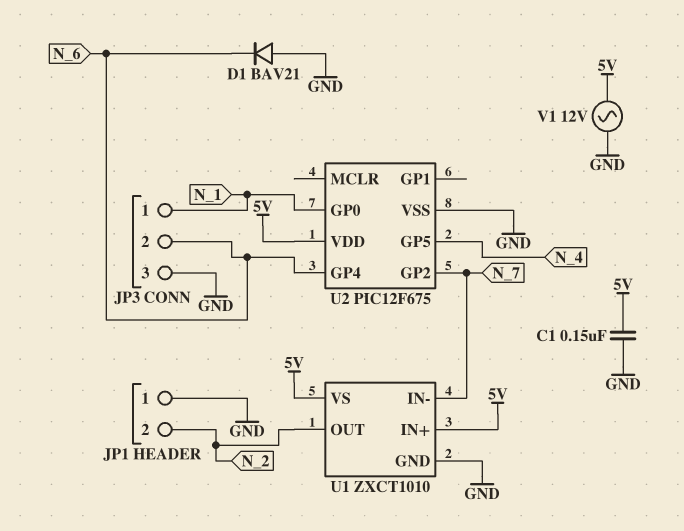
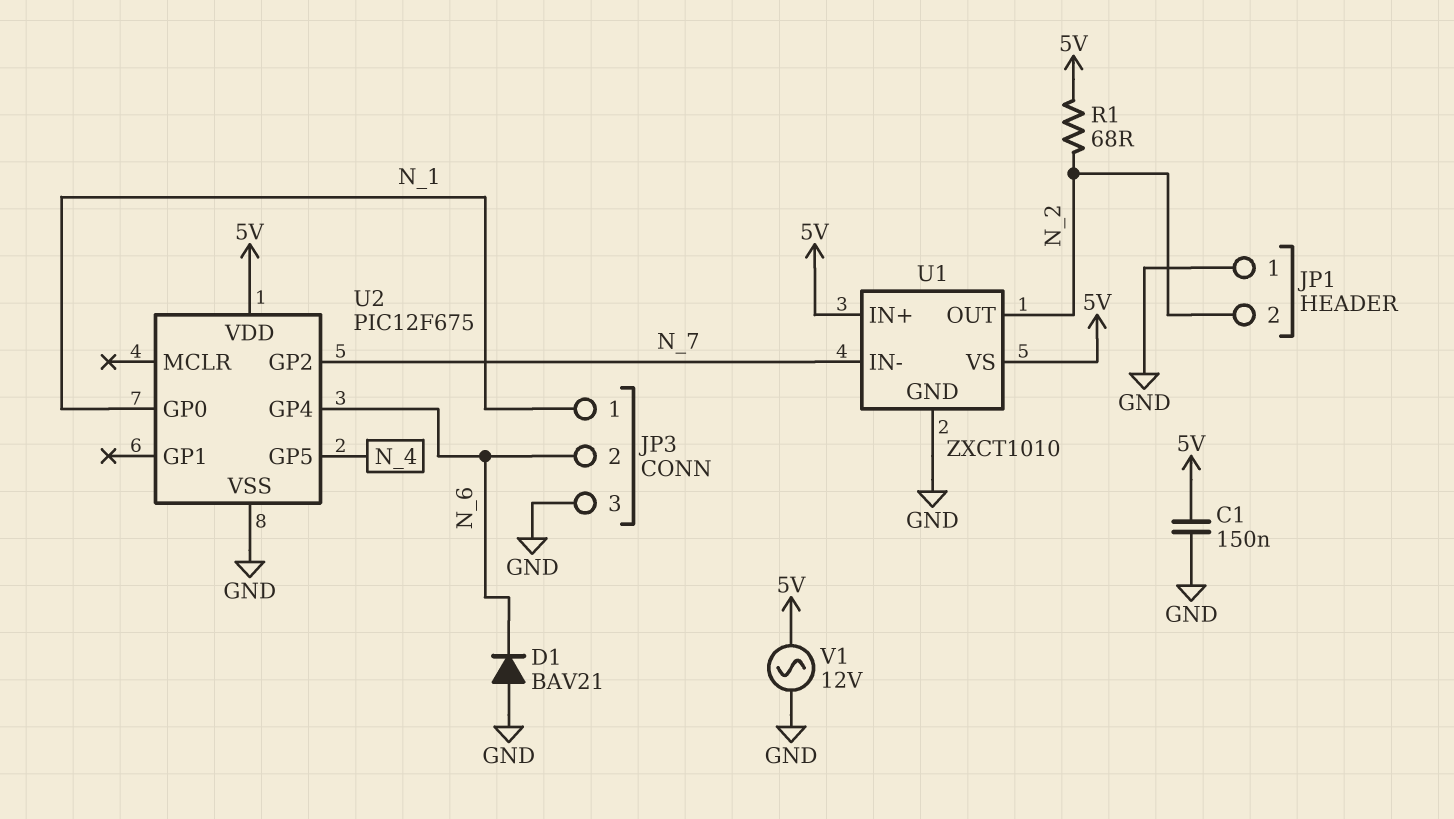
R1: none -> 68 (5V, N_2)

